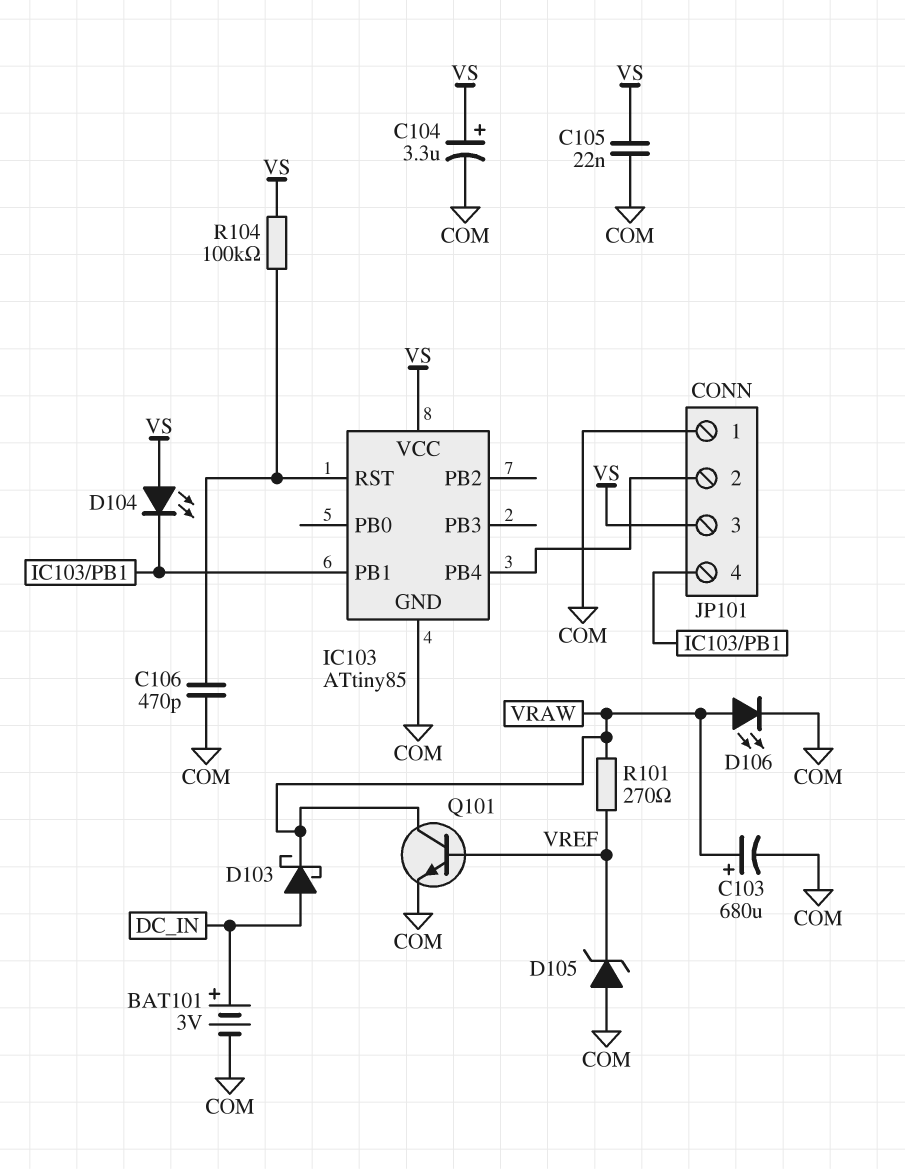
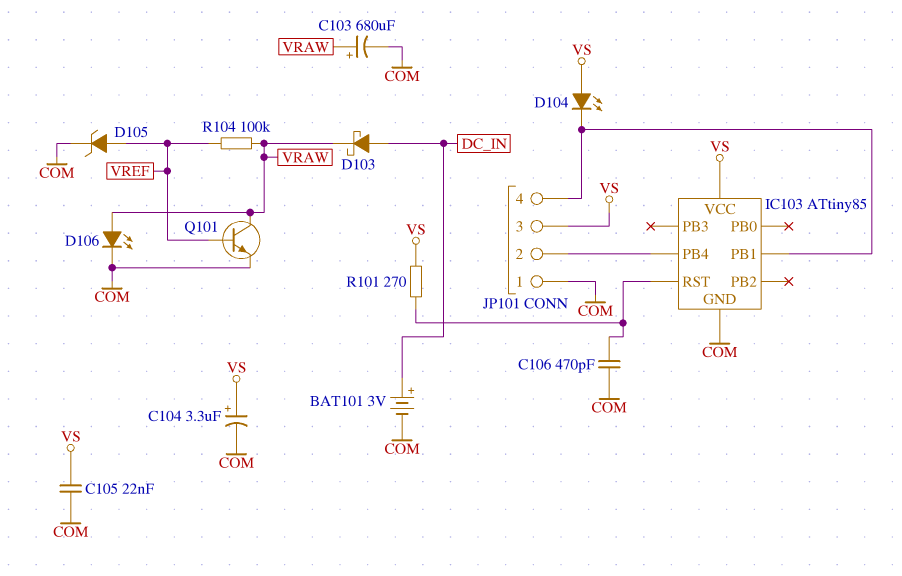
D105: zener (A COM, K VREF) -> zener (A VREF, K COM)
R101: 270 (VRAW, VREF) -> 270 (IC103/RST, VS)
R104: 100k (IC103/RST, VS) -> 100k (VRAW, VREF)

